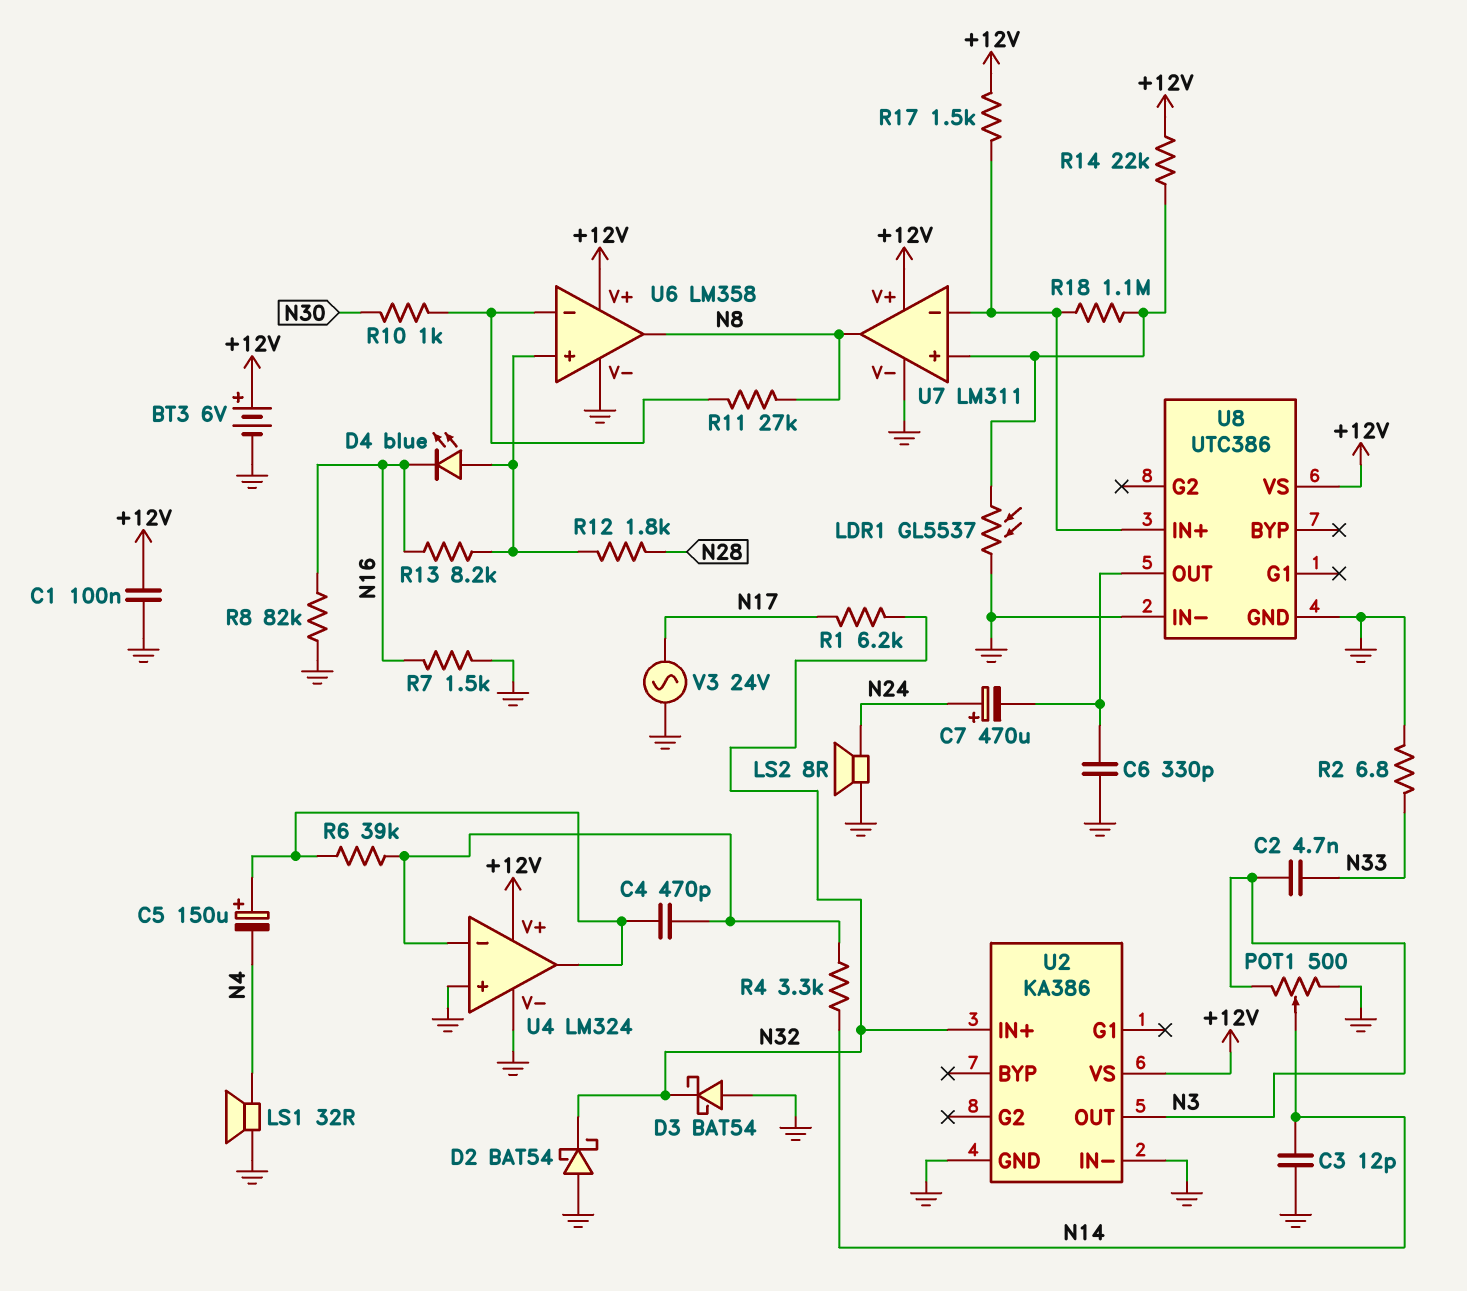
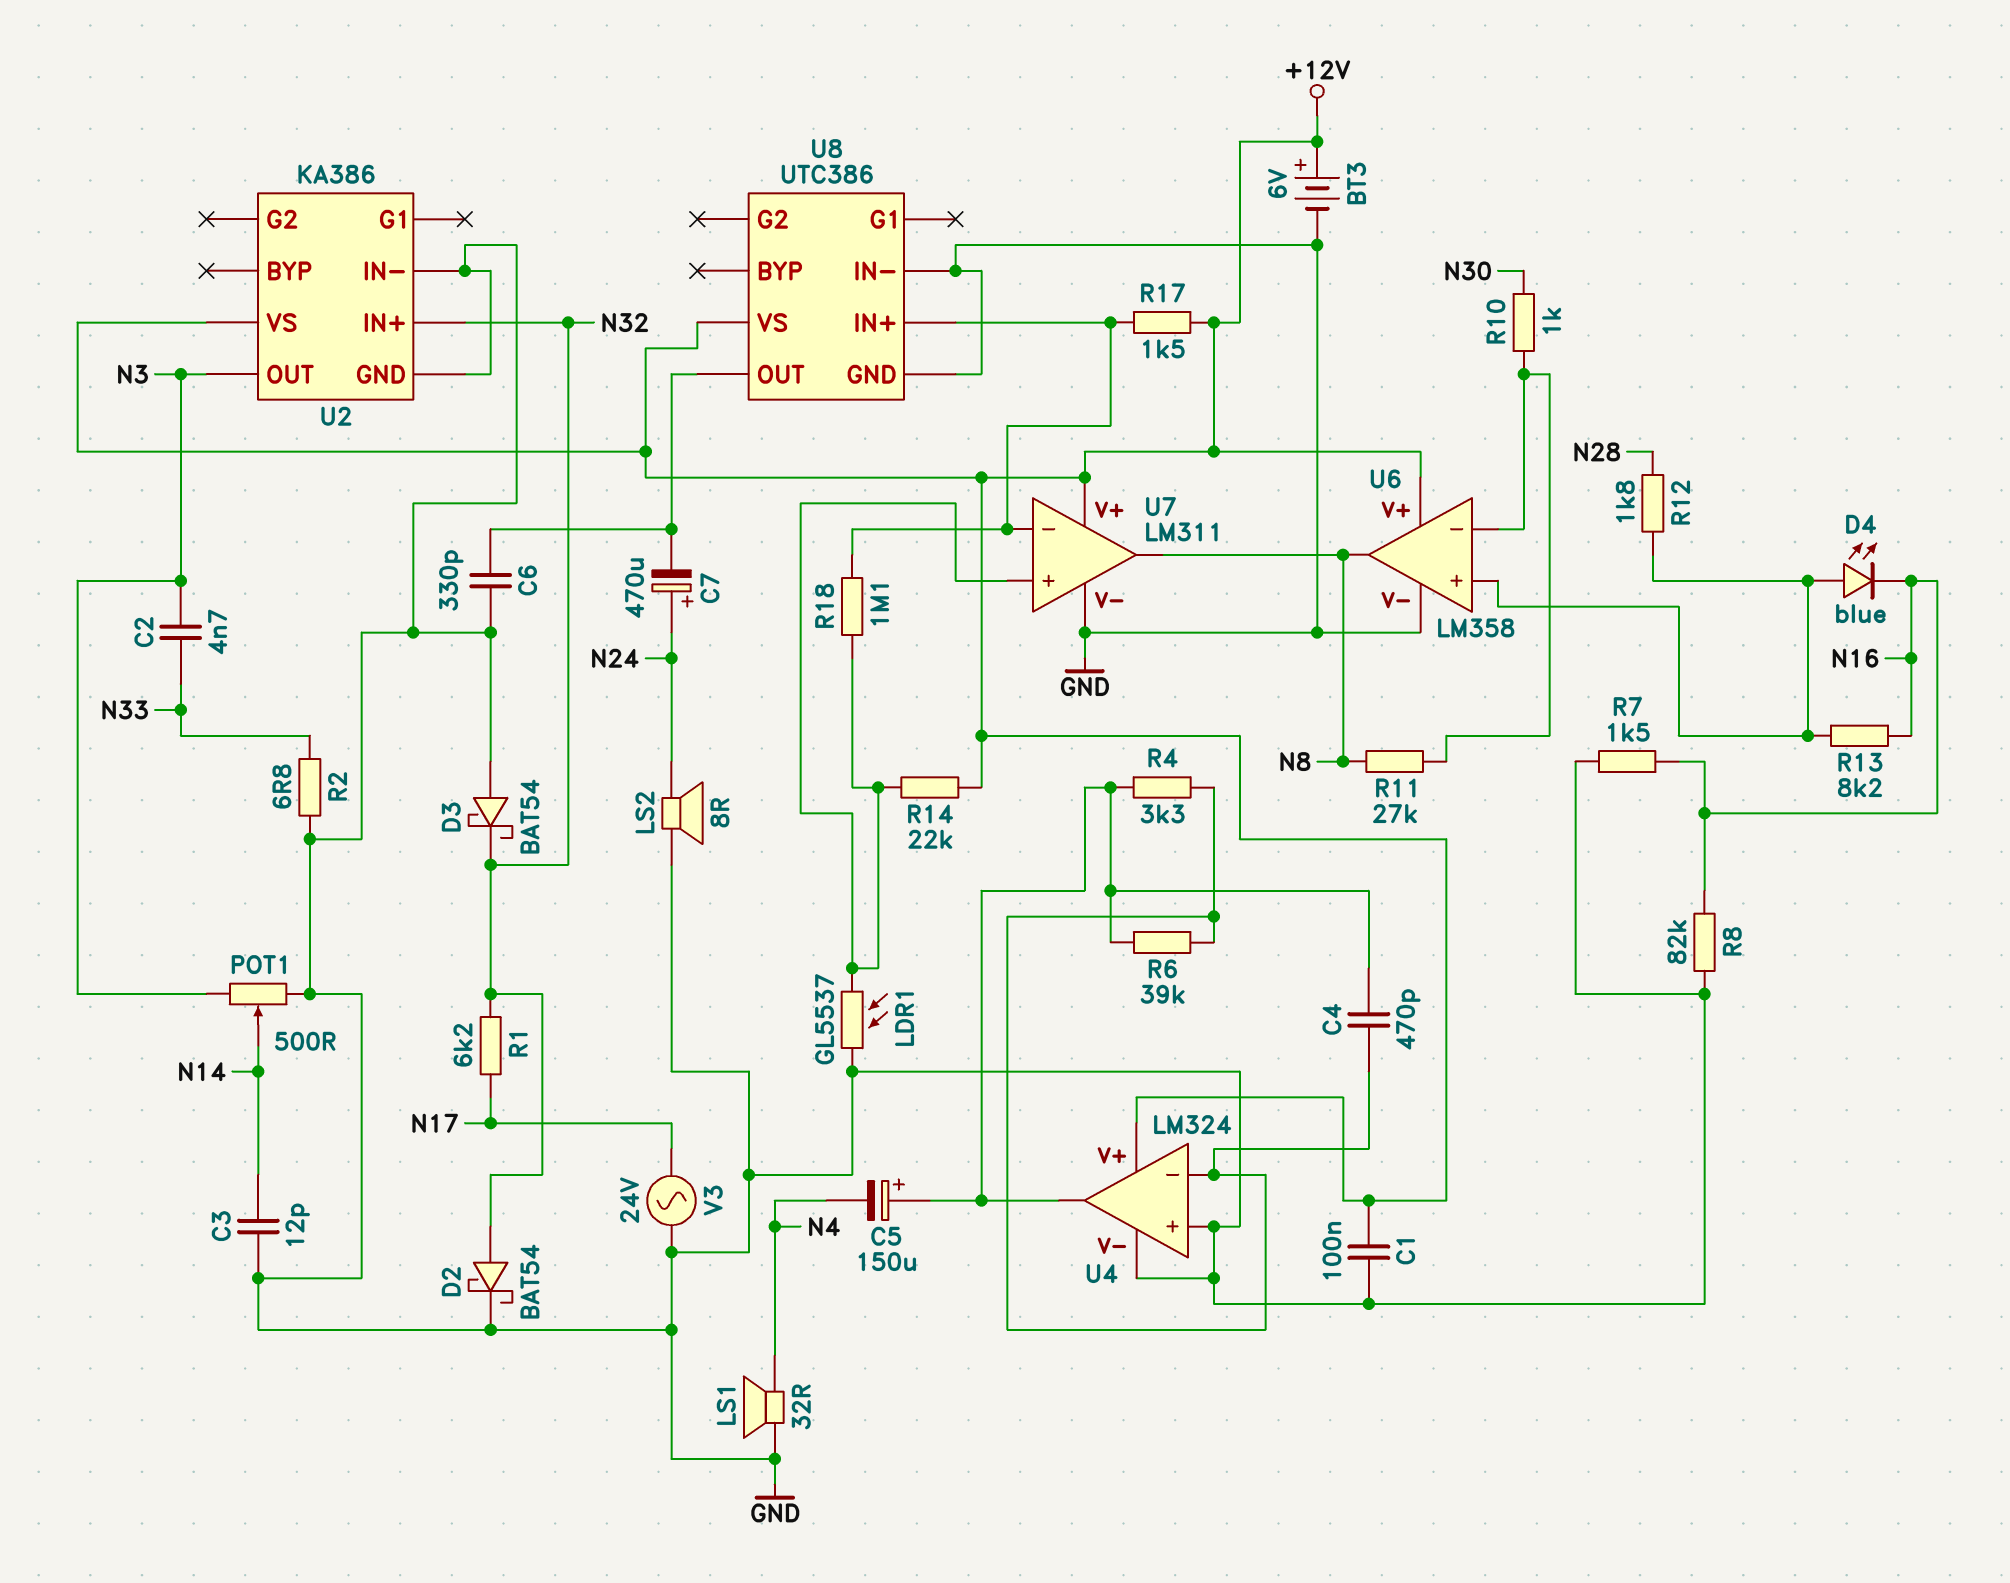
D2: schottky BAT54 (A GND, K N32) -> schottky BAT54 (A N32, K GND)
R4: 3.3k (N14, U4/in-) -> 3.3k (U4/in-, U4/out)

